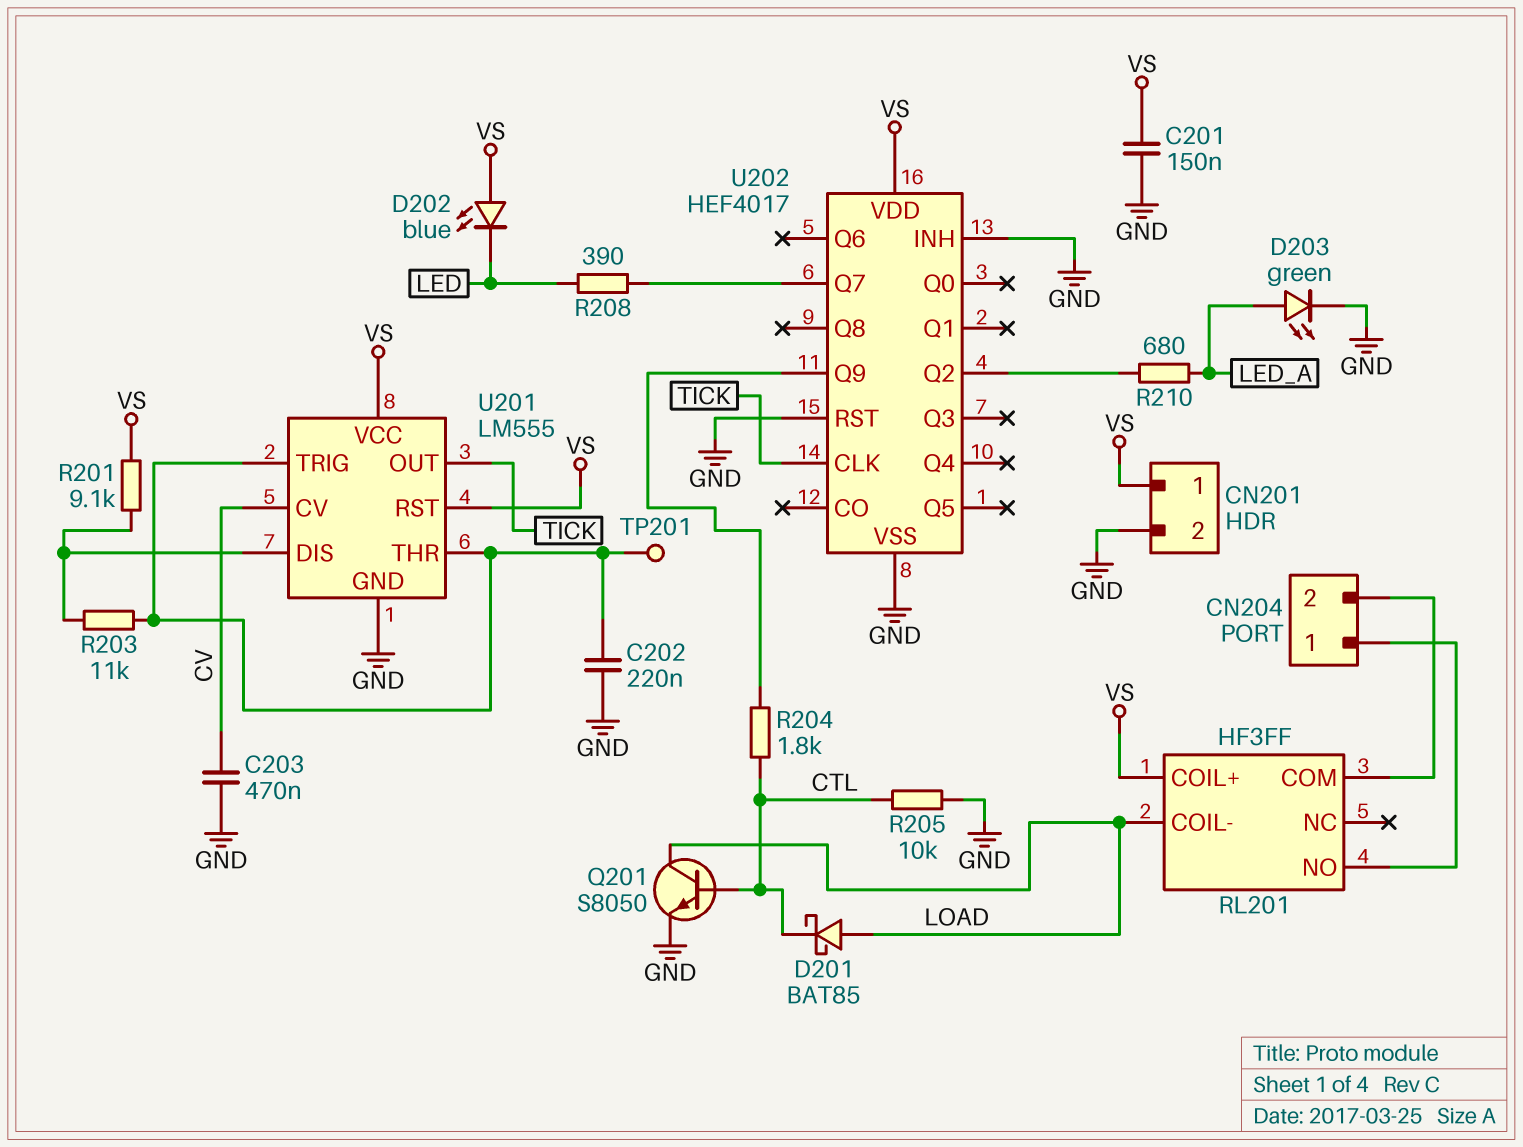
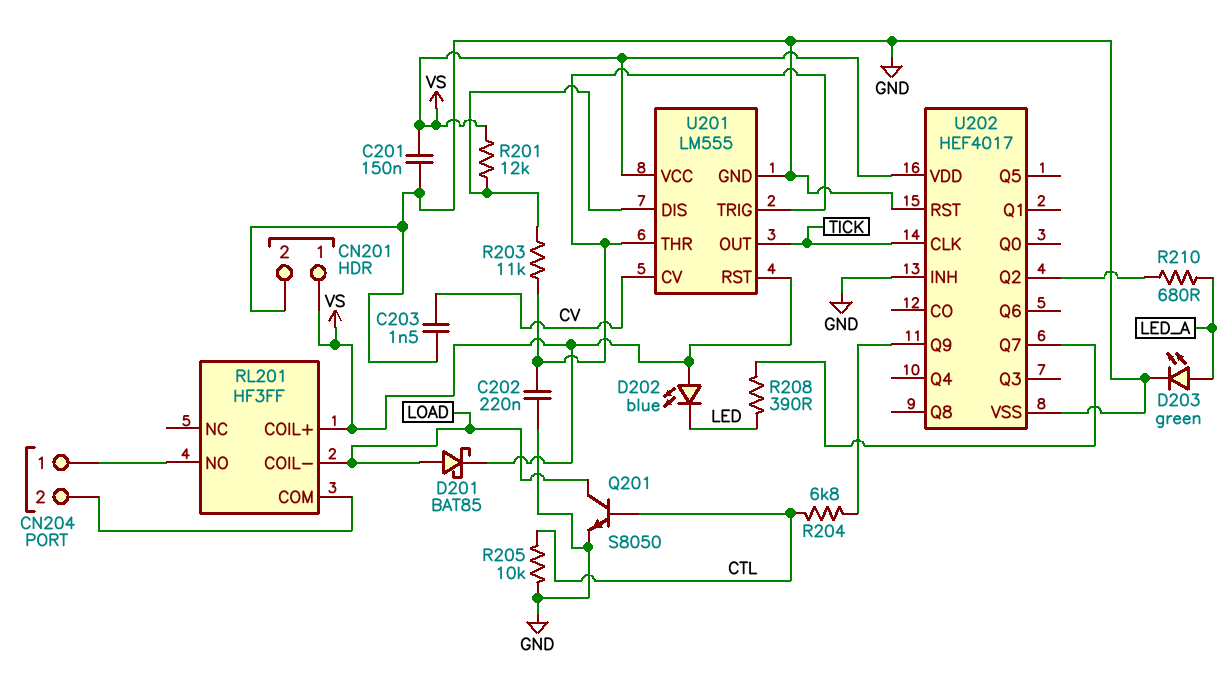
C203: 470nF (CV, GND) -> 1.5nF (CV, GND)
D201: schottky BAT85 (A LOAD, K CTL) -> schottky BAT85 (A LOAD, K VS)
R201: 9.1k (U201/DIS, VS) -> 12k (U201/DIS, VS)
R204: 1.8k (CTL, U202/Q9) -> 6.8k (CTL, U202/Q9)
TP201: test point (U201/THR) -> none

